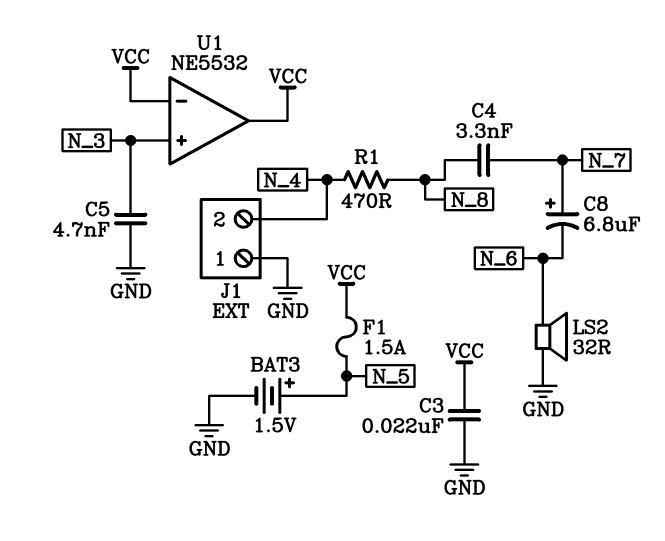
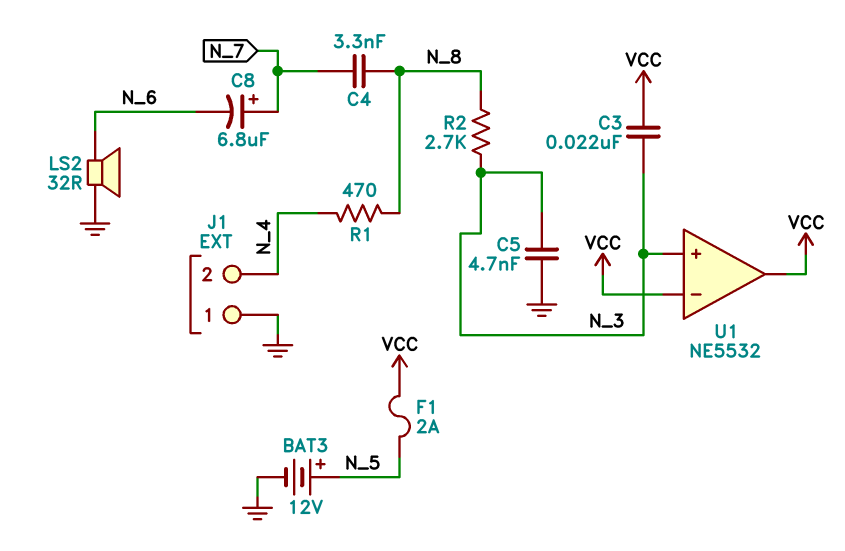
BAT3: 1.5V (plus N_5, minus GND) -> 12V (plus N_5, minus GND)
C3: 22nF (GND, VCC) -> 22nF (N_3, VCC)
F1: 1.5A (N_5, VCC) -> 2A (N_5, VCC)
R2: none -> 2.7k (N_3, N_8)

